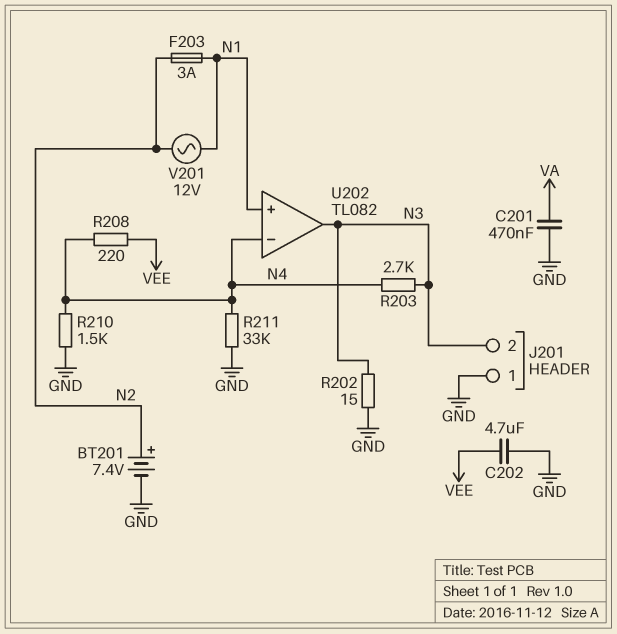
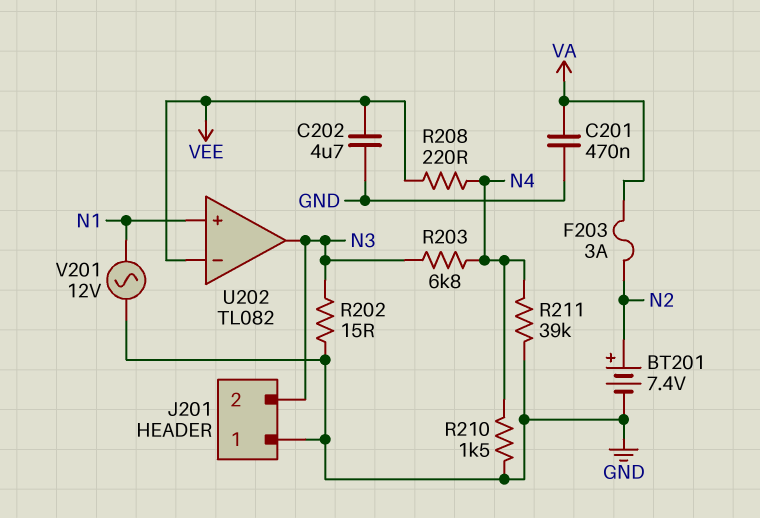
F203: 3A (N1, N2) -> 3A (N2, VA)
R203: 2.7k (N3, N4) -> 6.8k (N3, N4)
R211: 33k (GND, N4) -> 39k (GND, N4)
U202 pin in-: N4 -> VEE
V201: AC 12V (N1, N2) -> AC 12V (GND, N1)

